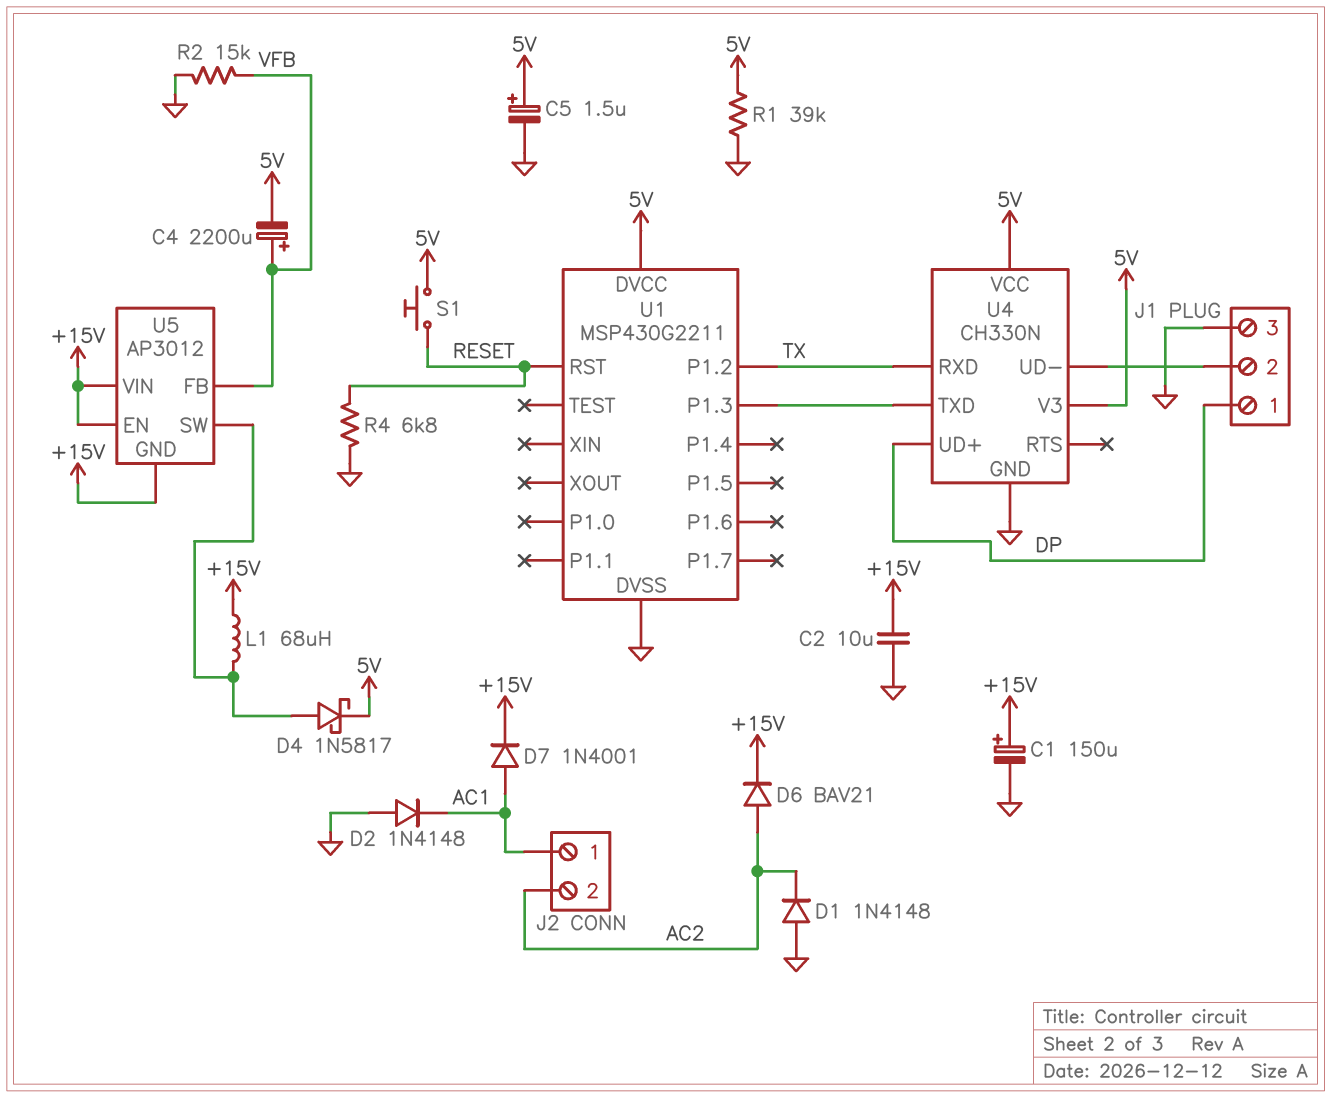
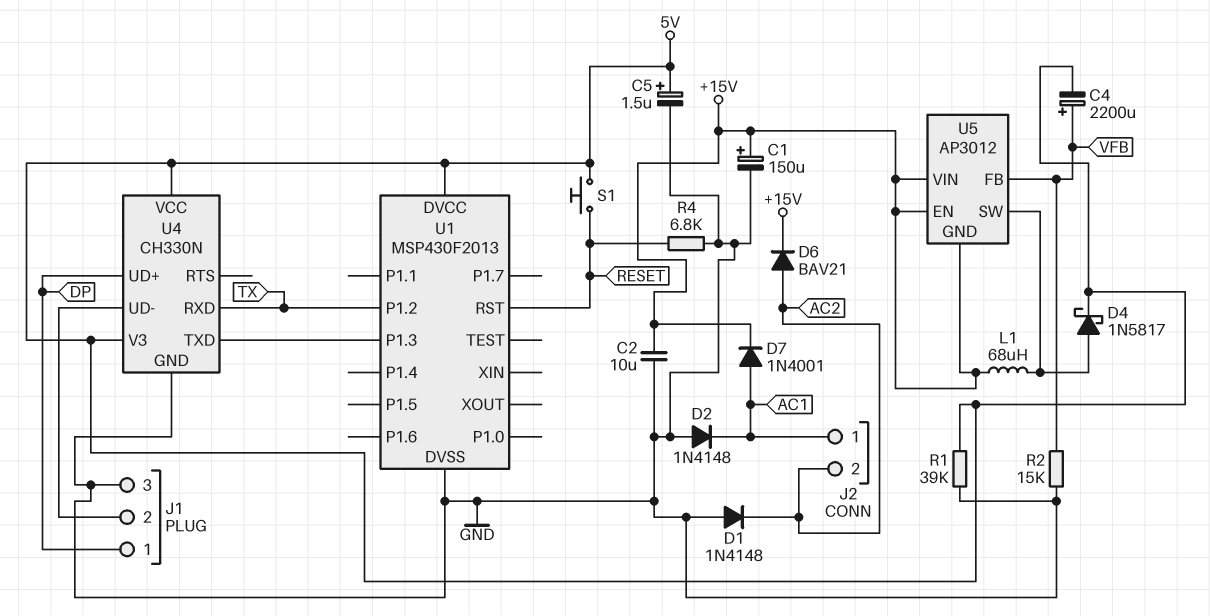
U1: MSP430G2211 -> MSP430F2013

